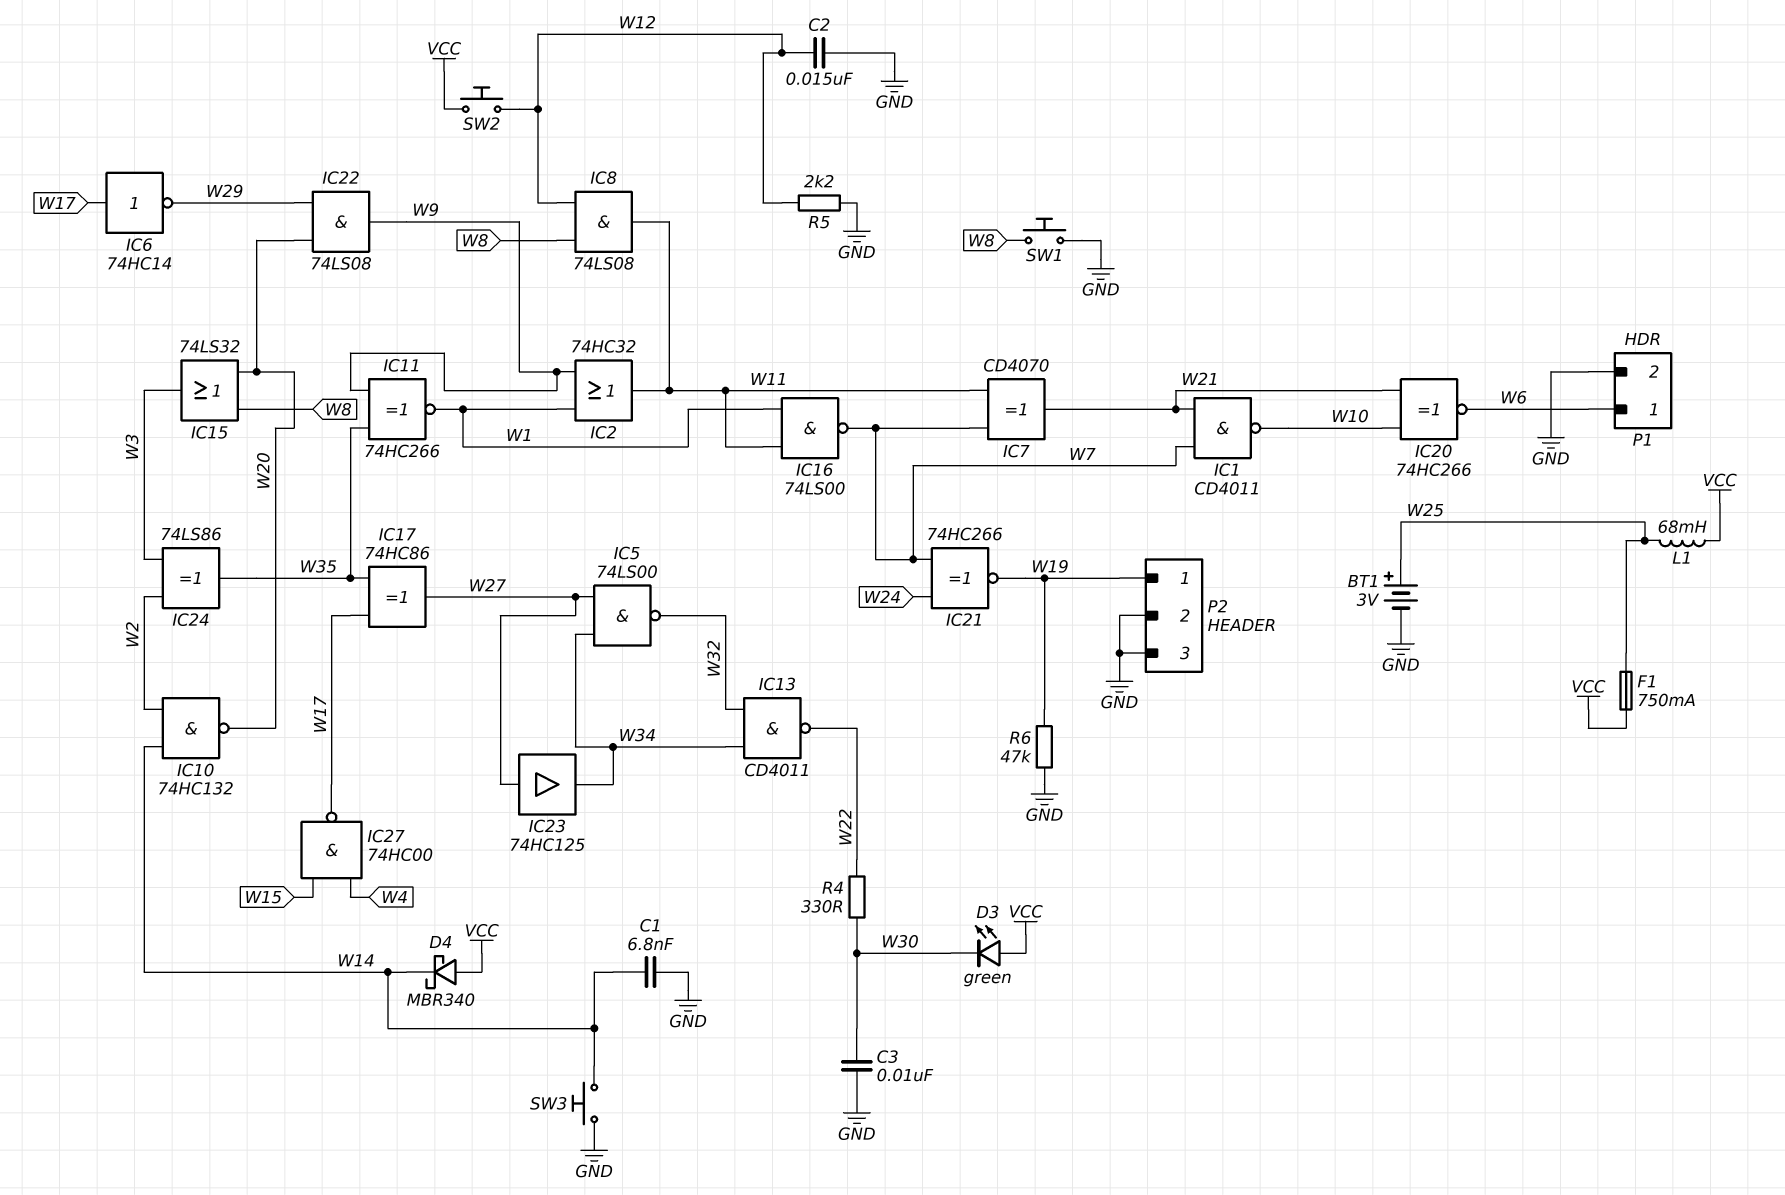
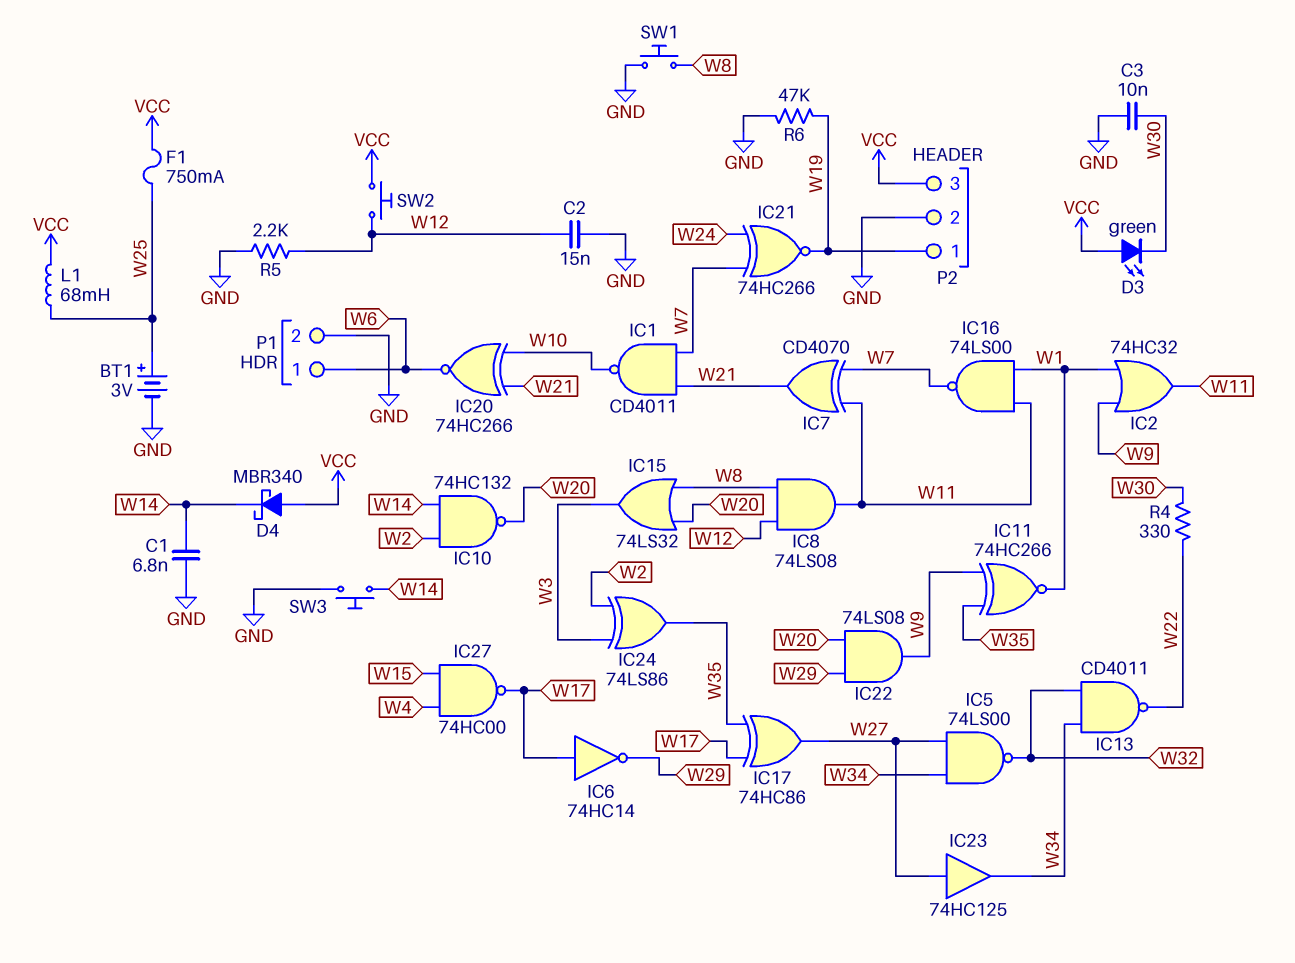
P2 pin 3: GND -> VCC

